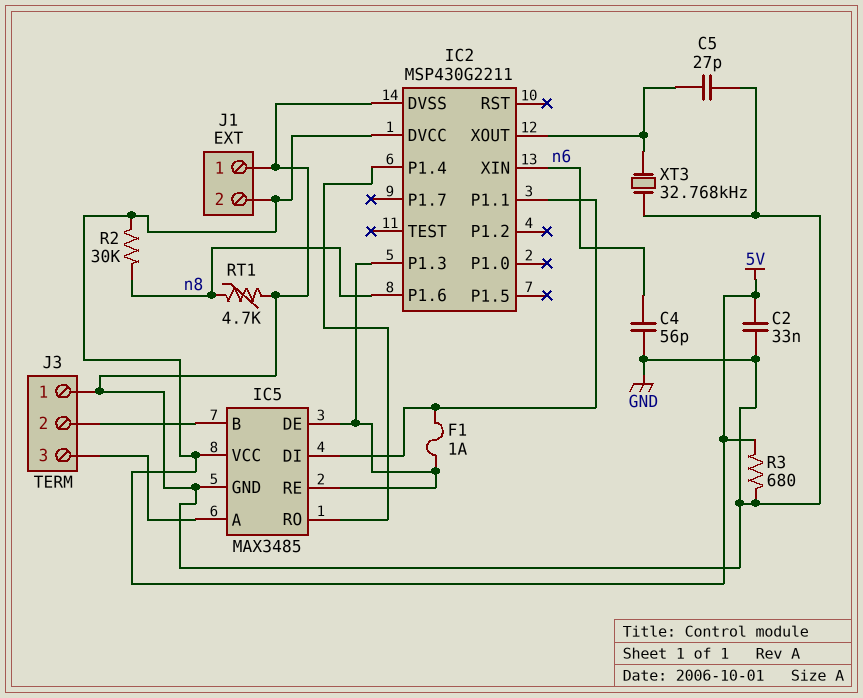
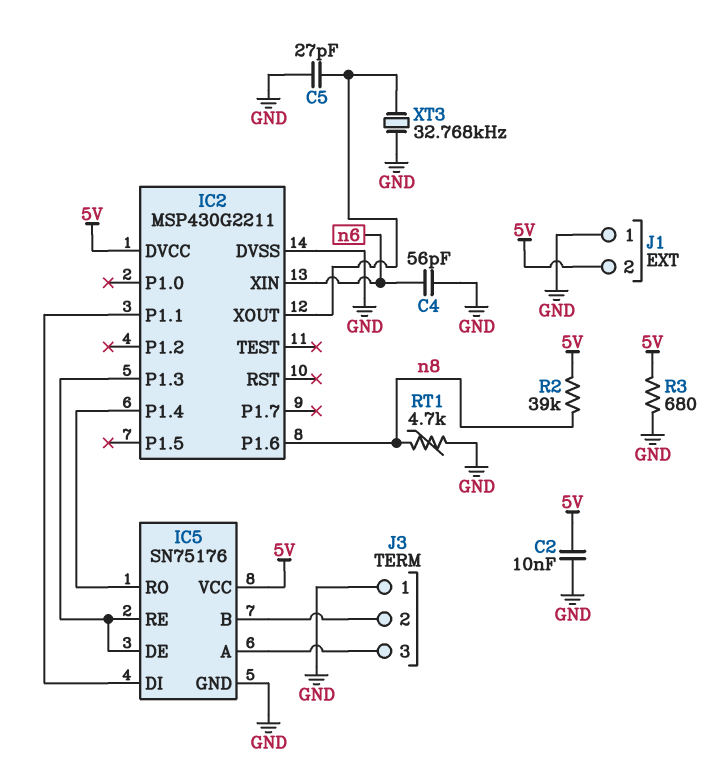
C2: 33nF (5V, GND) -> 10nF (5V, GND)
F1: 1A (IC2/P1.1, IC2/P1.3) -> none
IC5: MAX3485 -> SN75176
R2: 30k (5V, n8) -> 39k (5V, n8)

